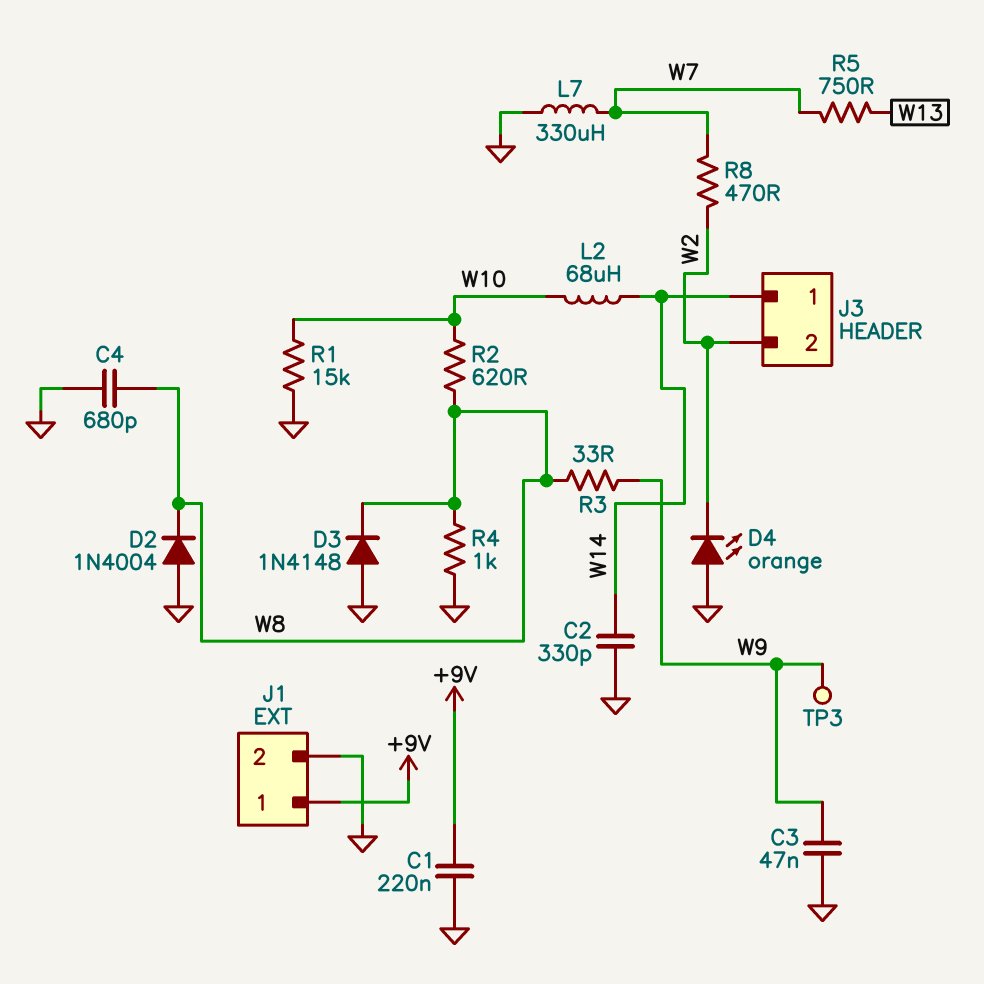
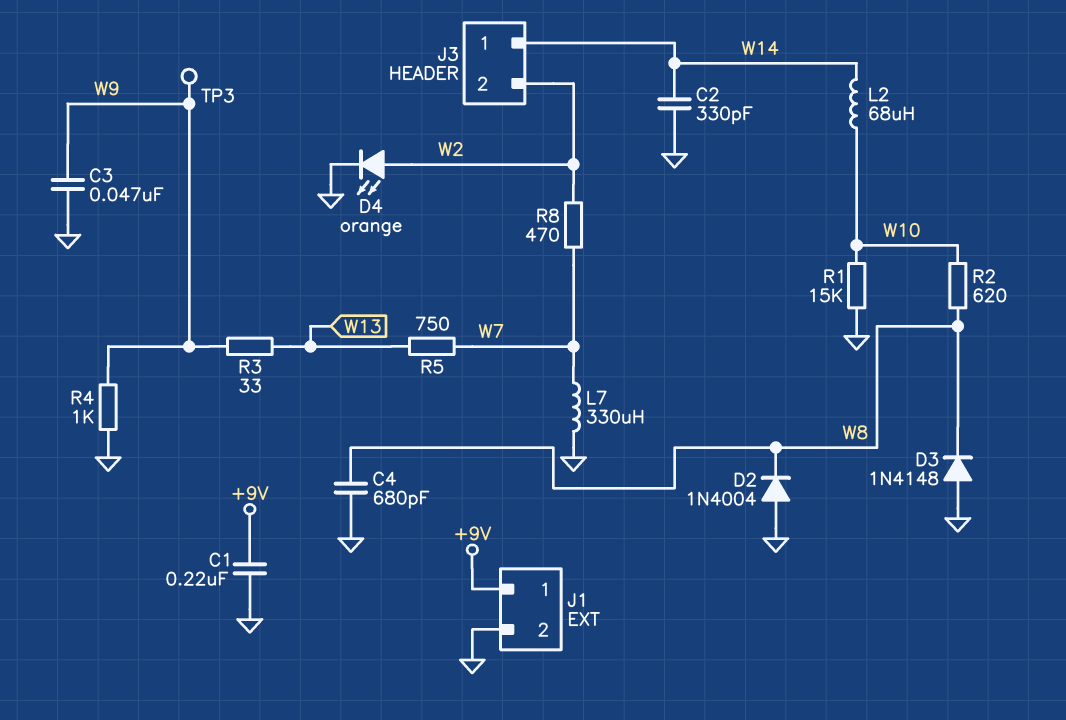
D4: LED orange (A GND, K W2) -> LED orange (A W2, K GND)
R3: 33 (W8, W9) -> 33 (W9, W13)
R4: 1k (GND, W8) -> 1k (GND, W9)

